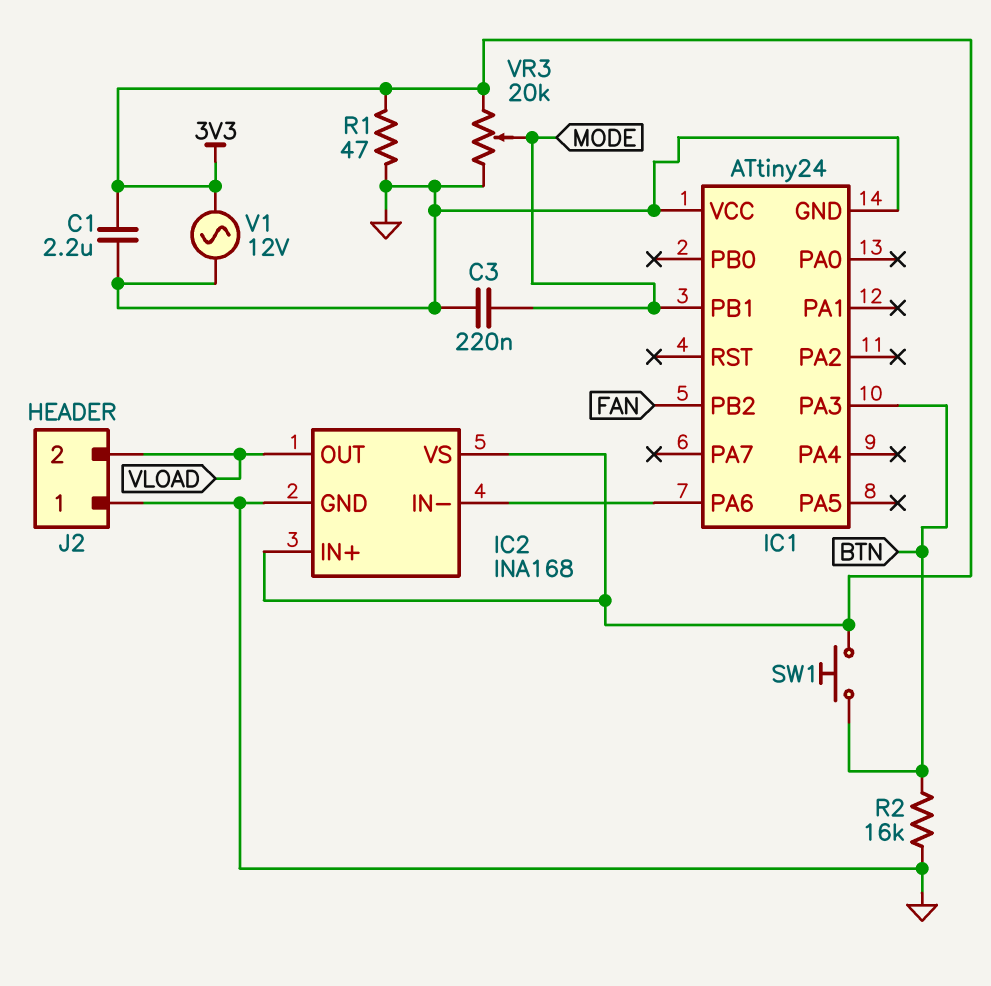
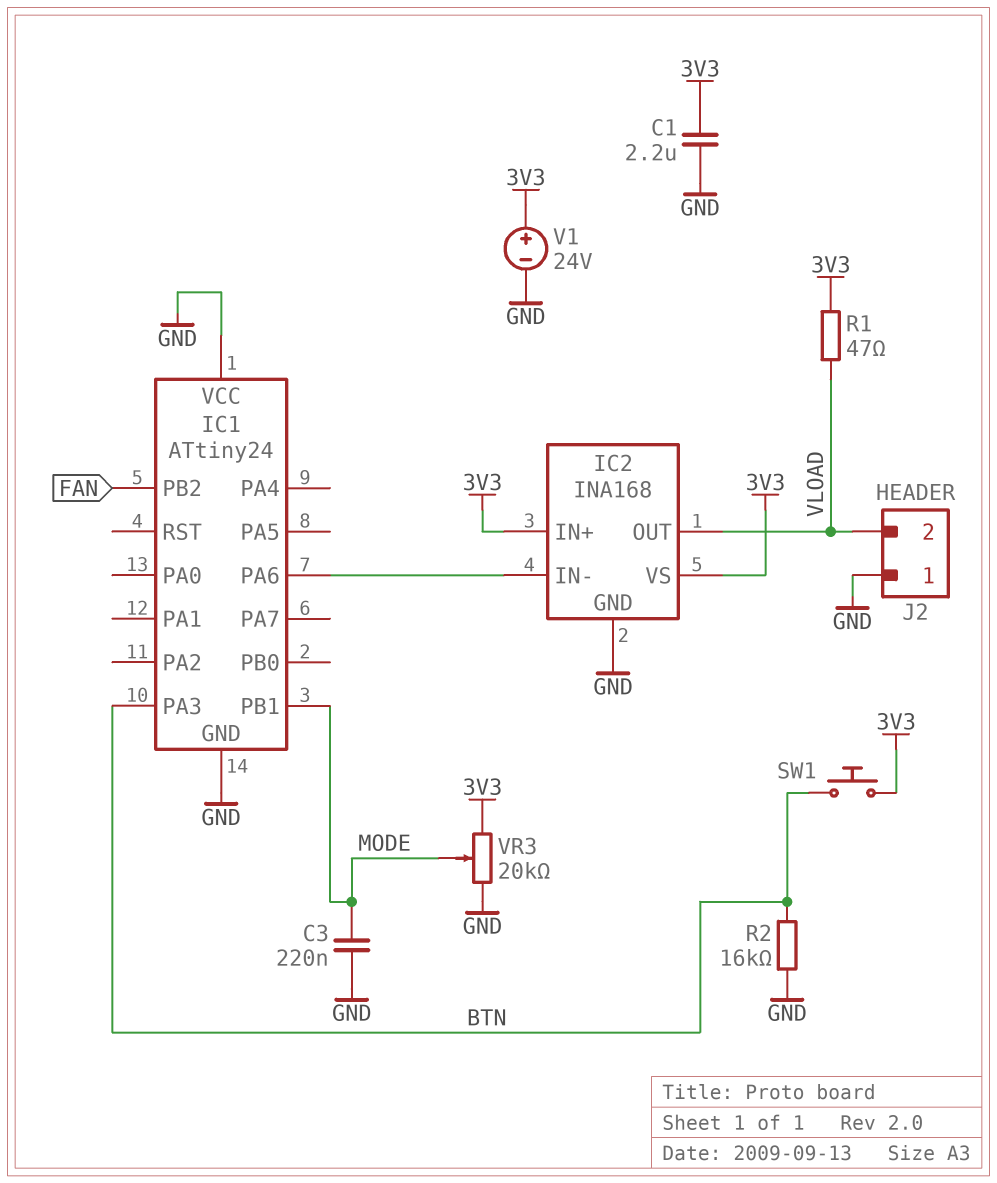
R1: 47 (3V3, GND) -> 47 (3V3, VLOAD)
V1: AC 12V (3V3, GND) -> 24V (plus 3V3, minus GND)

